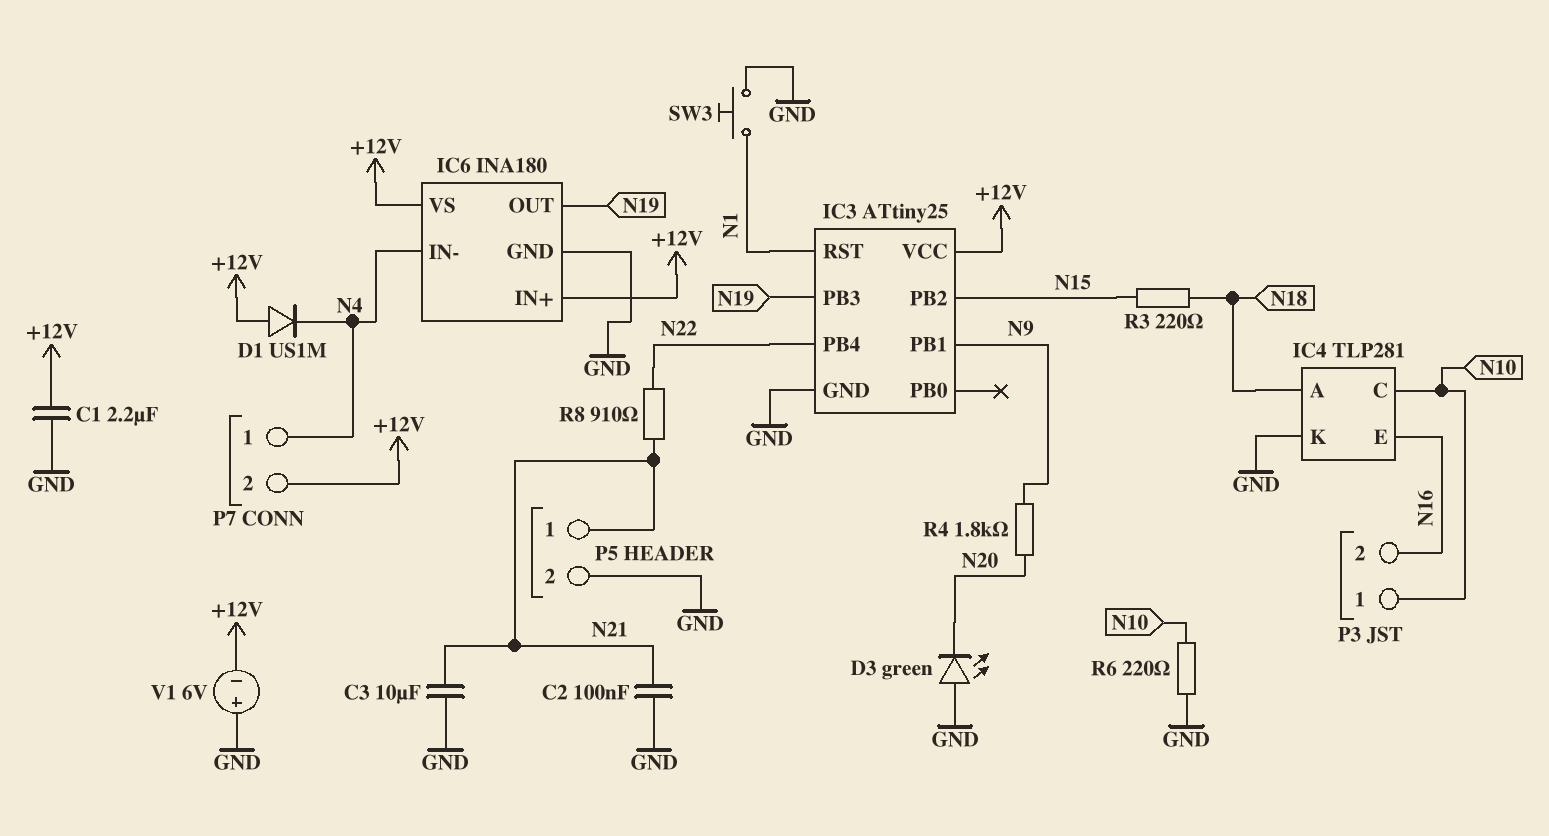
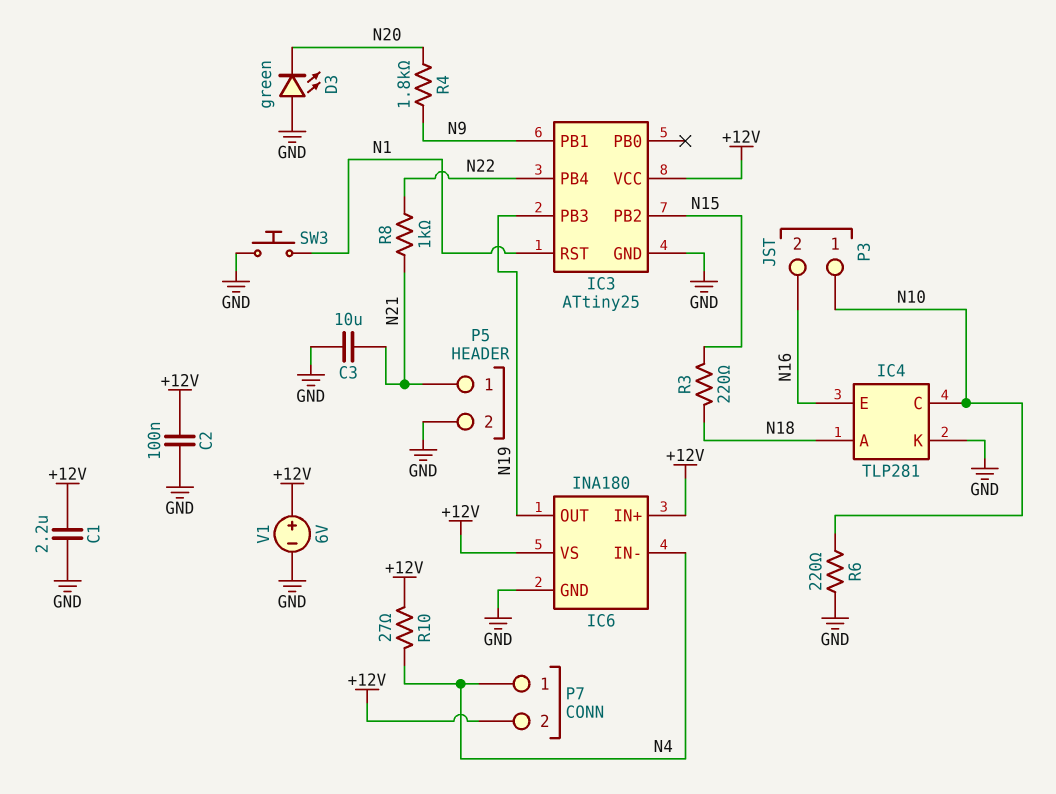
C2: 100nF (GND, N21) -> 100nF (+12V, GND)
D1: diode US1M (A +12V, K N4) -> none
R8: 910 (N21, N22) -> 1k (N21, N22)
R10: none -> 27 (+12V, N4)
V1: 6V (plus GND, minus +12V) -> 6V (plus +12V, minus GND)

